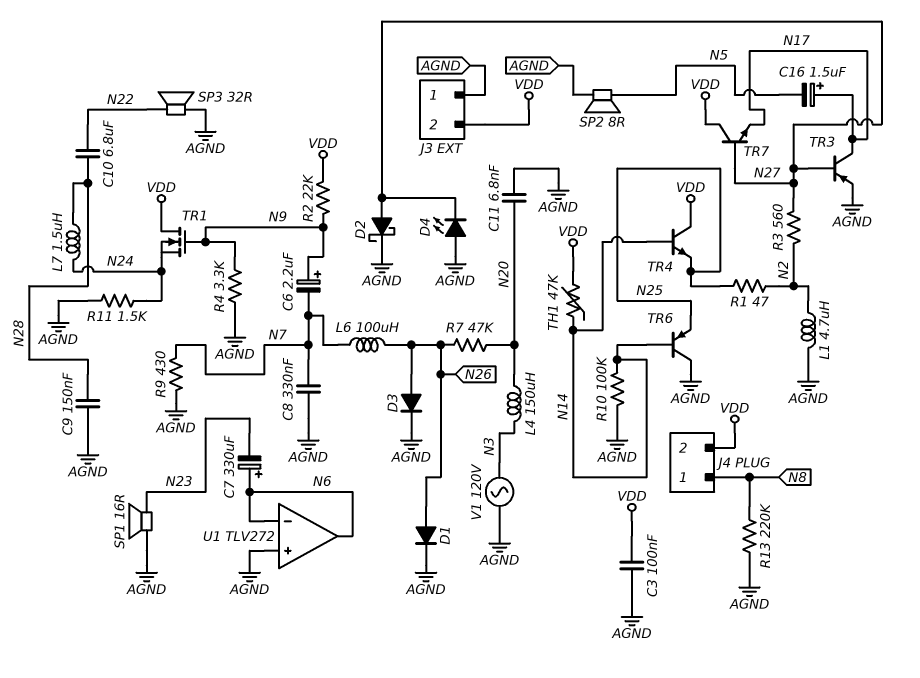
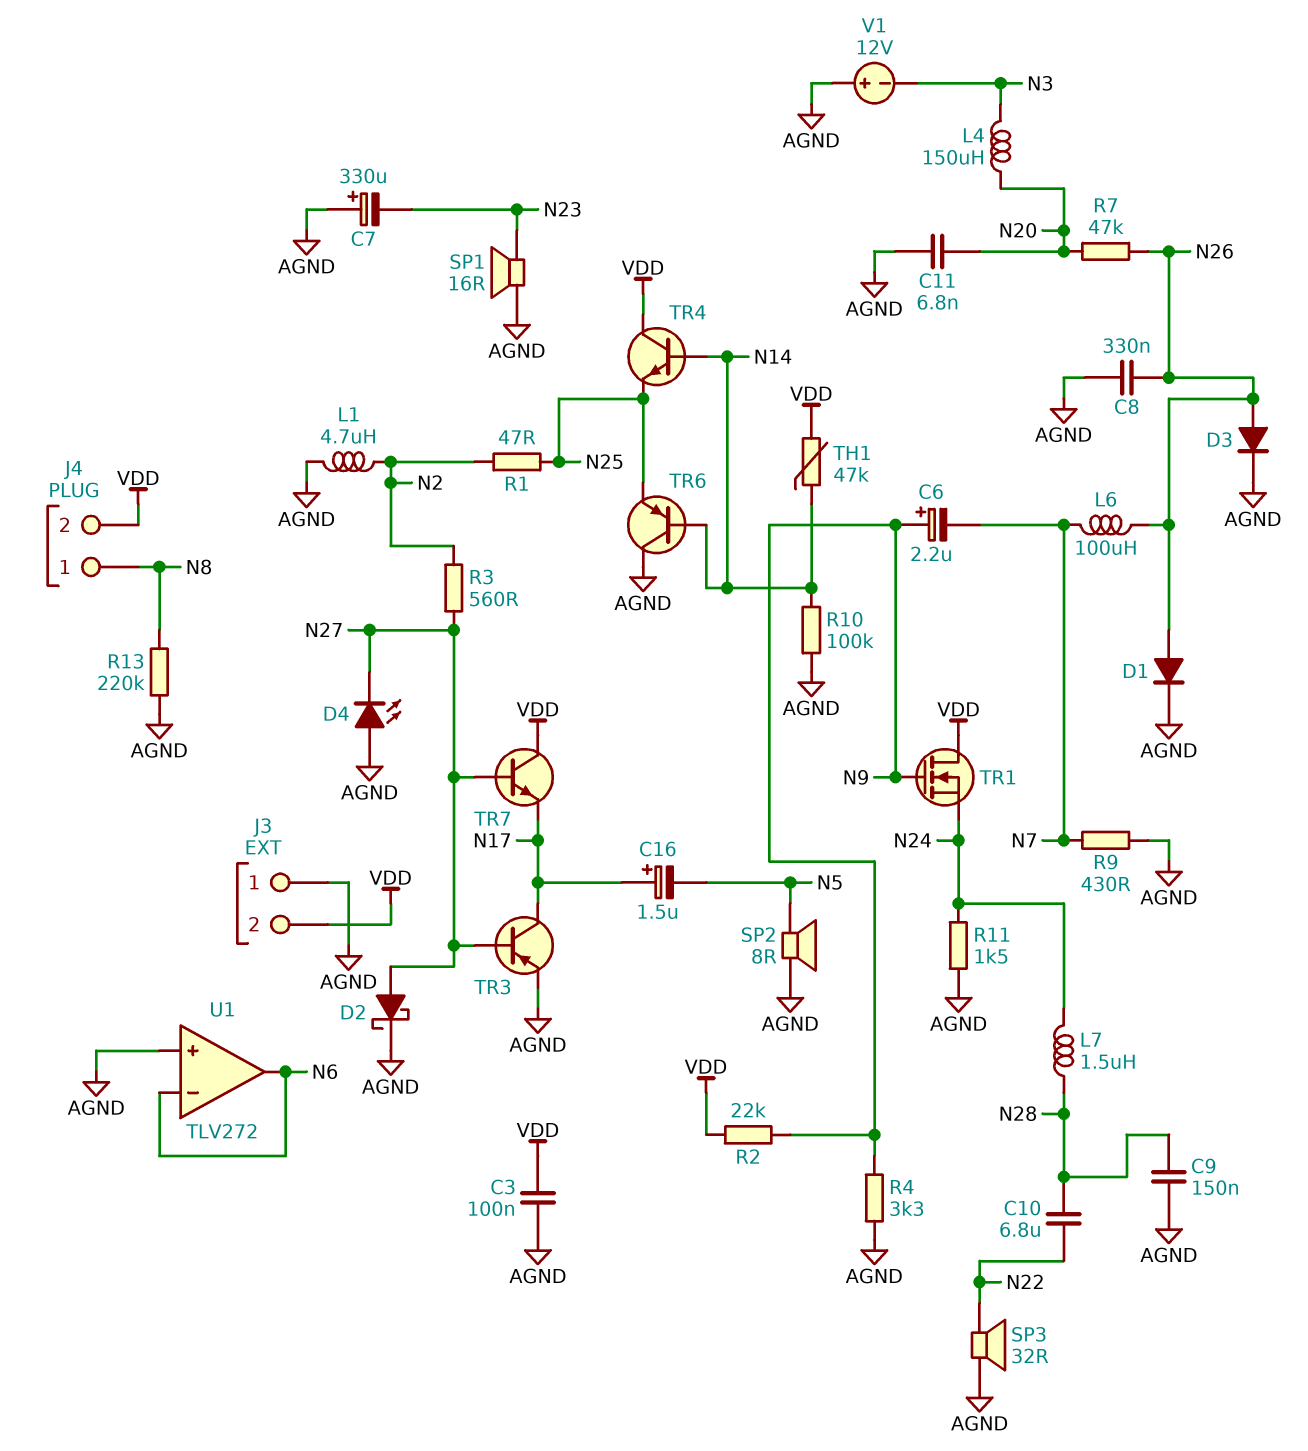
C7: 330uF (plus N6, minus N23) -> 330uF (plus AGND, minus N23)
C8: 330nF (AGND, N7) -> 330nF (AGND, N26)
V1: AC 120V (AGND, N3) -> 12V (plus AGND, minus N3)

